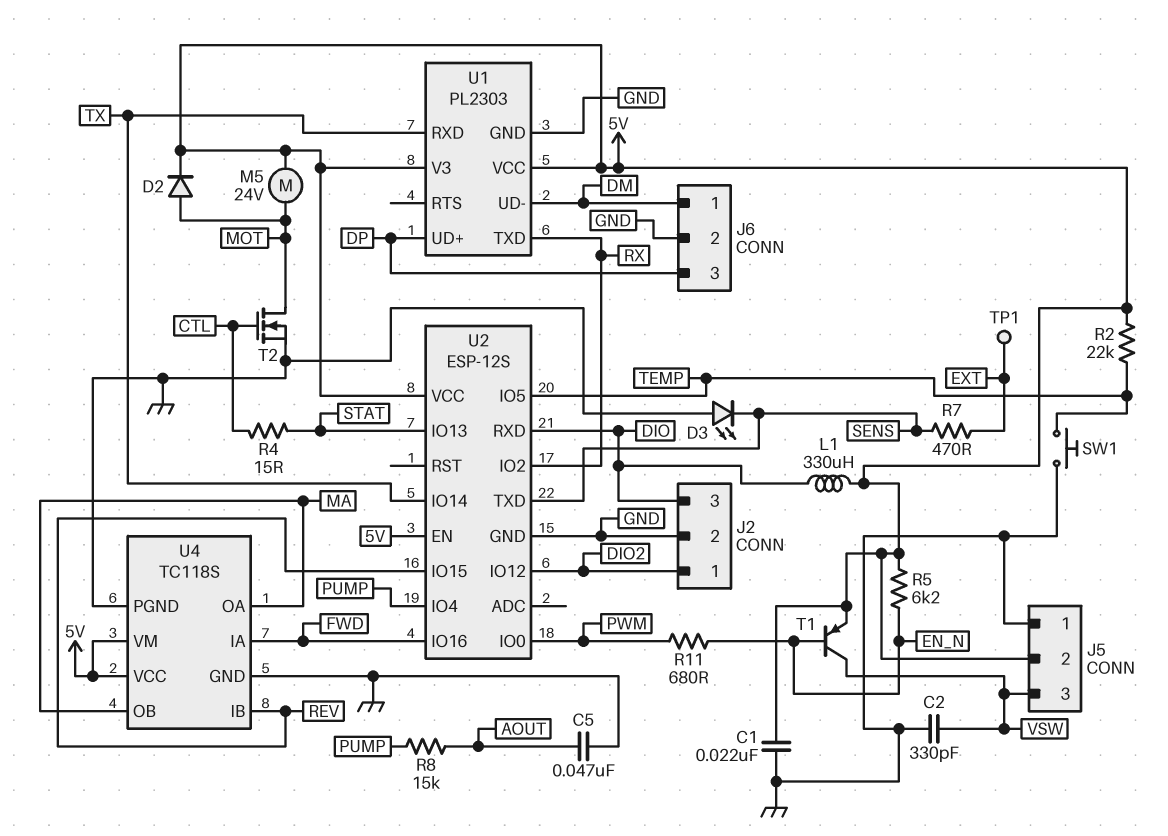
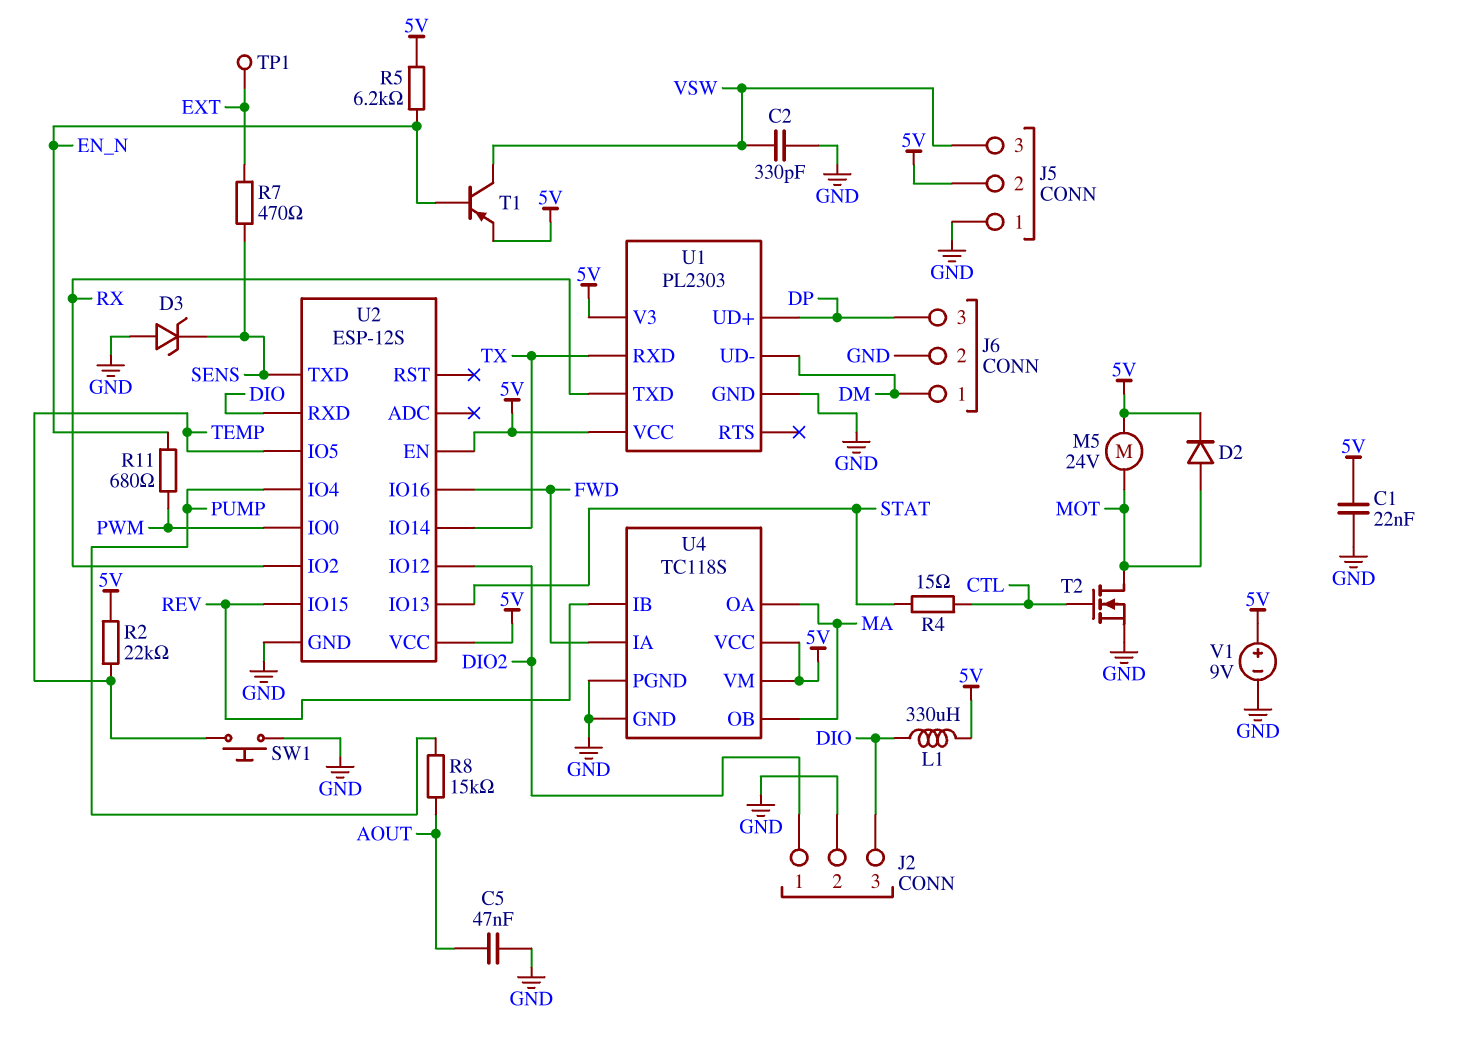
D3: LED (A GND, K SENS) -> zener (A GND, K SENS)
V1: none -> 9V (plus 5V, minus GND)

